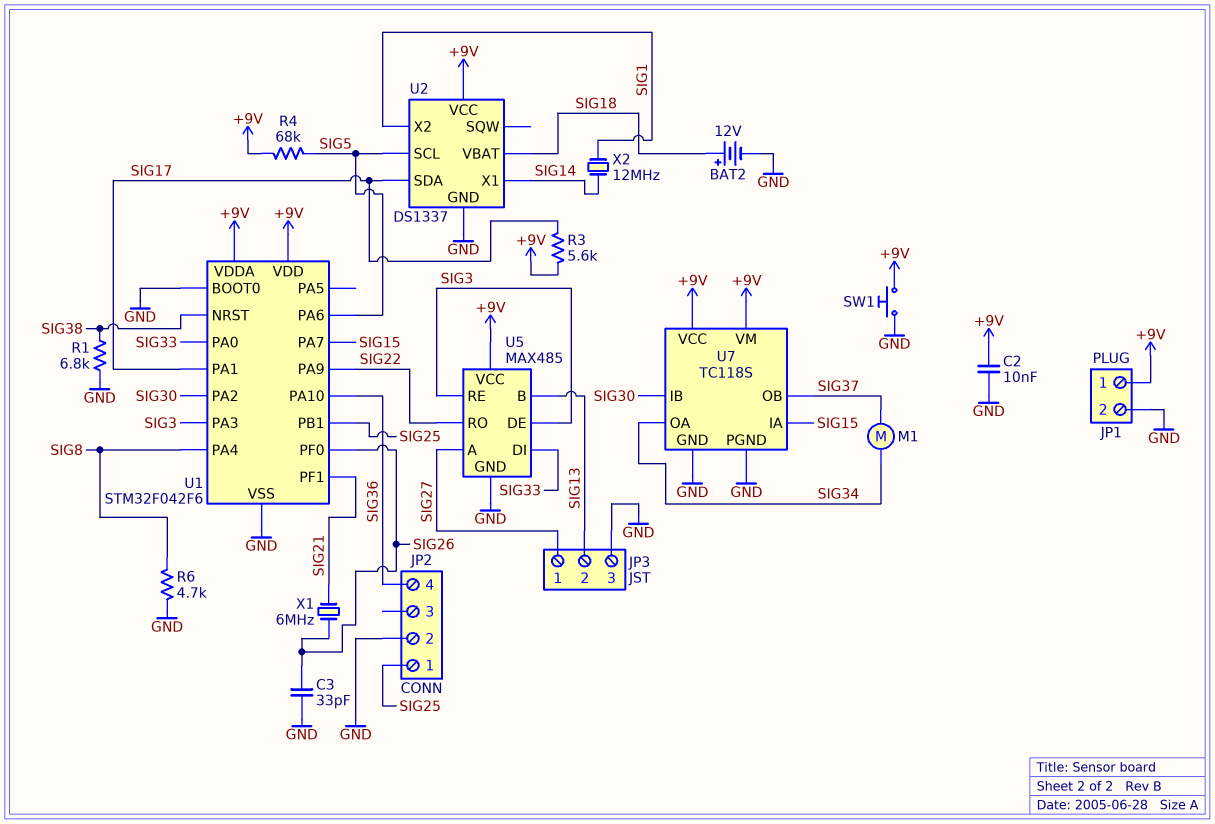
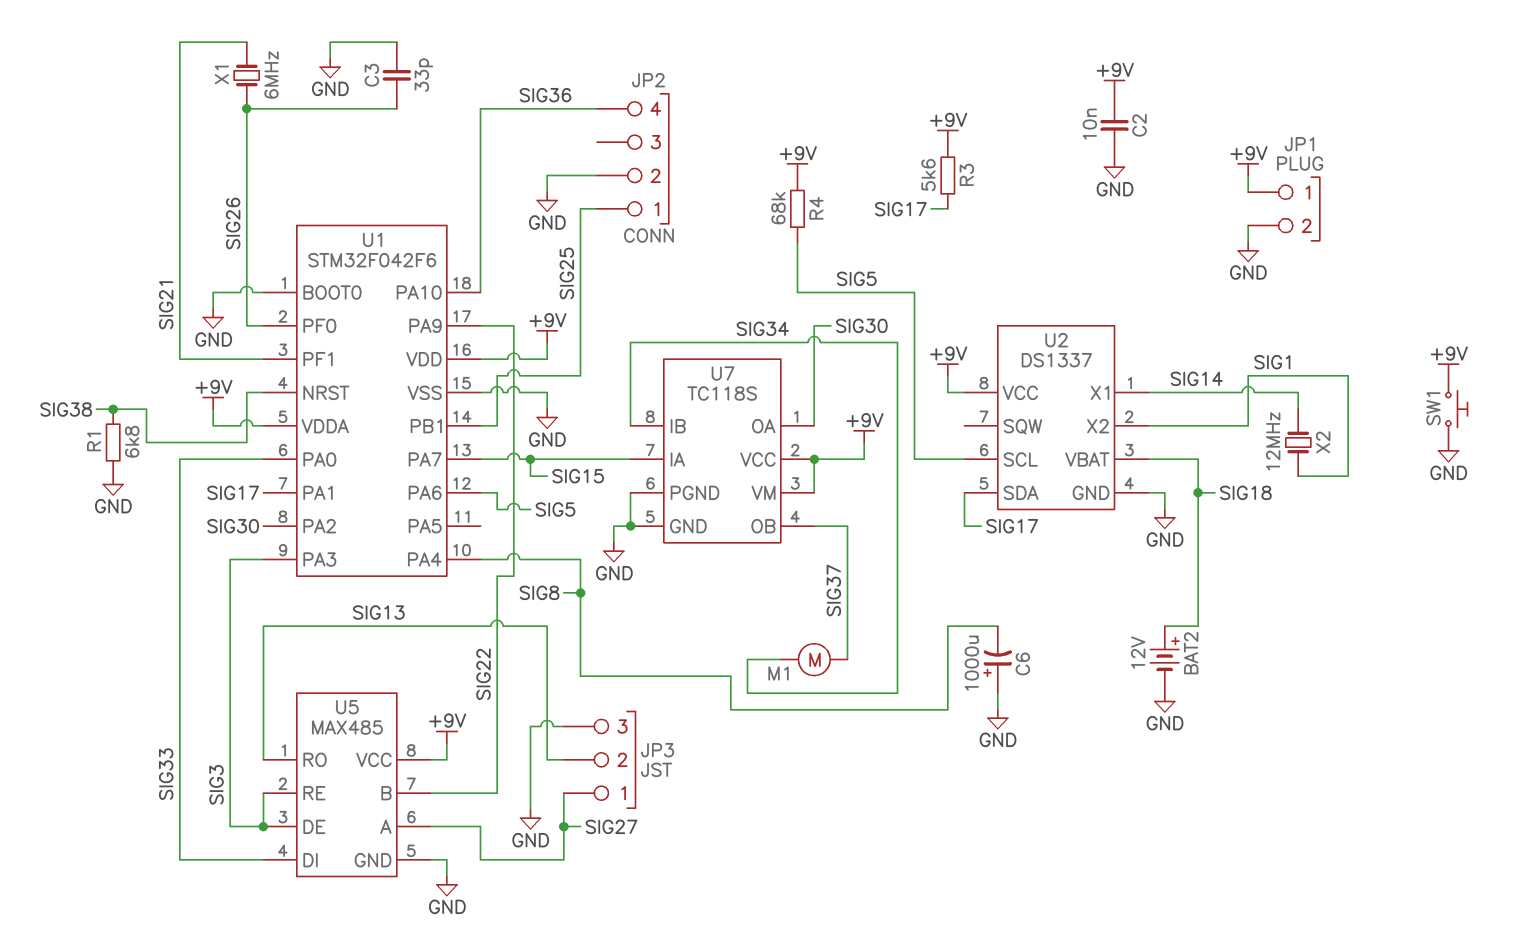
C6: none -> 1000uF (plus GND, minus SIG8)
R6: 4.7k (GND, SIG8) -> none
U5 pin B: SIG13 -> SIG22
U5 pin RO: SIG22 -> SIG13
U7 pin IB: SIG30 -> SIG34
U7 pin OA: SIG34 -> SIG30

